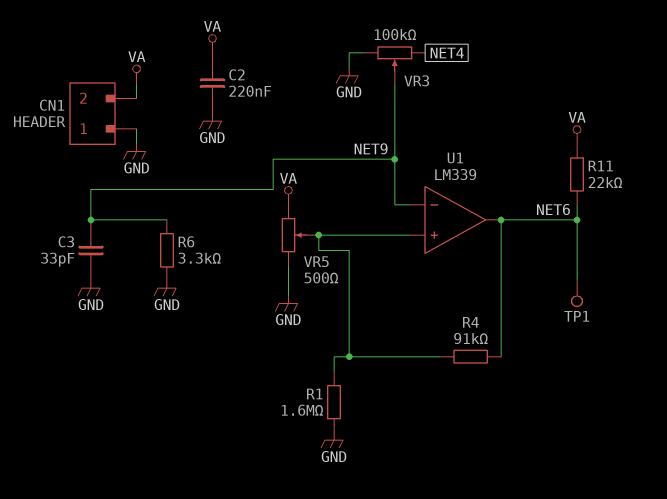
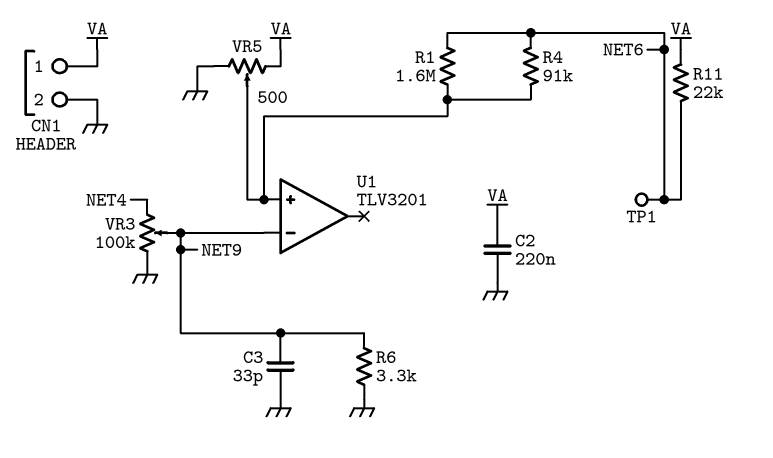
CN1 pin 1: GND -> VA
CN1 pin 2: VA -> GND
R1: 1.6M (GND, U1/in+) -> 1.6M (NET6, U1/in+)
U1: LM339 -> TLV3201
U1 pin out: NET6 -> none

